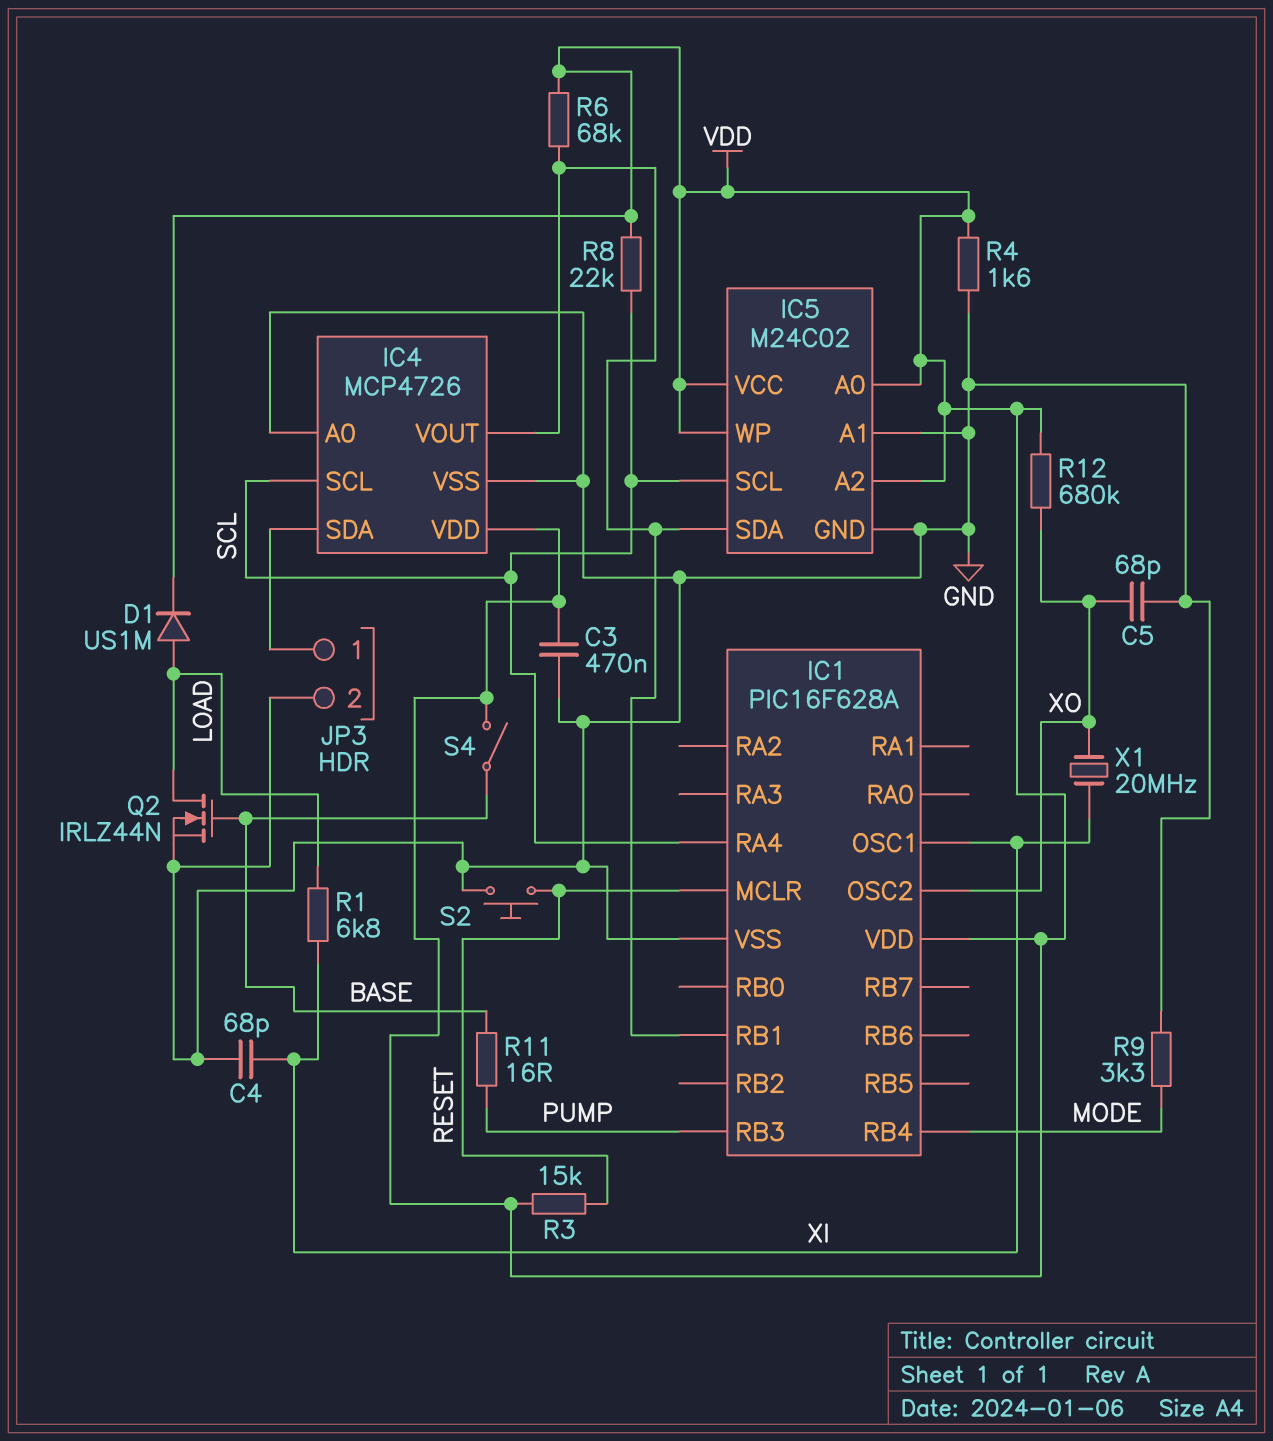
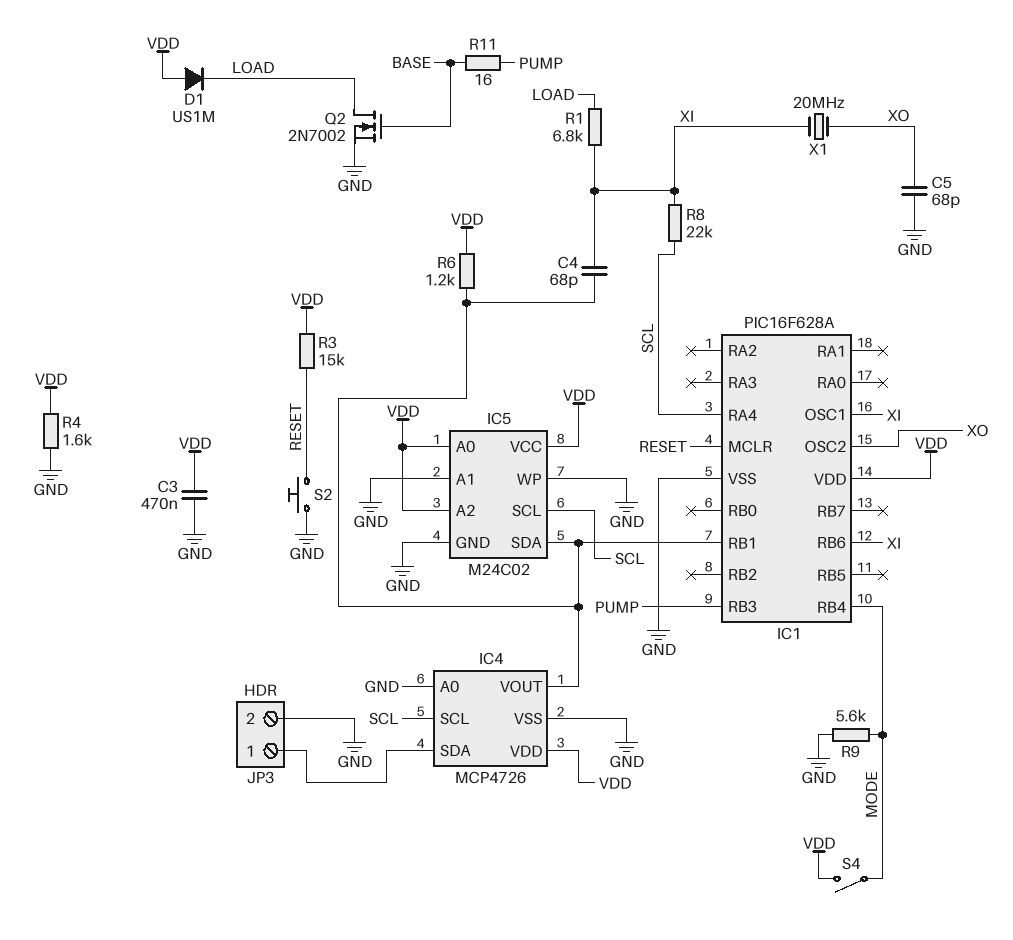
C4: 68pF (GND, XI) -> 68pF (IC1/RB1, XI)
D1: diode US1M (A LOAD, K VDD) -> diode US1M (A VDD, K LOAD)
IC1 pin RB6: none -> XI
IC5 pin WP: VDD -> GND
Q2: NMOS IRLZ44N (G BASE, D LOAD, S GND) -> NMOS 2N7002 (G BASE, D LOAD, S GND)
R6: 68k (IC1/RB1, VDD) -> 1.2k (IC1/RB1, VDD)
R8: 22k (SCL, VDD) -> 22k (SCL, XI)
R9: 3.3k (GND, MODE) -> 5.6k (GND, MODE)
R12: 680k (VDD, XO) -> none
S4: switch (BASE, VDD) -> switch (MODE, VDD)

